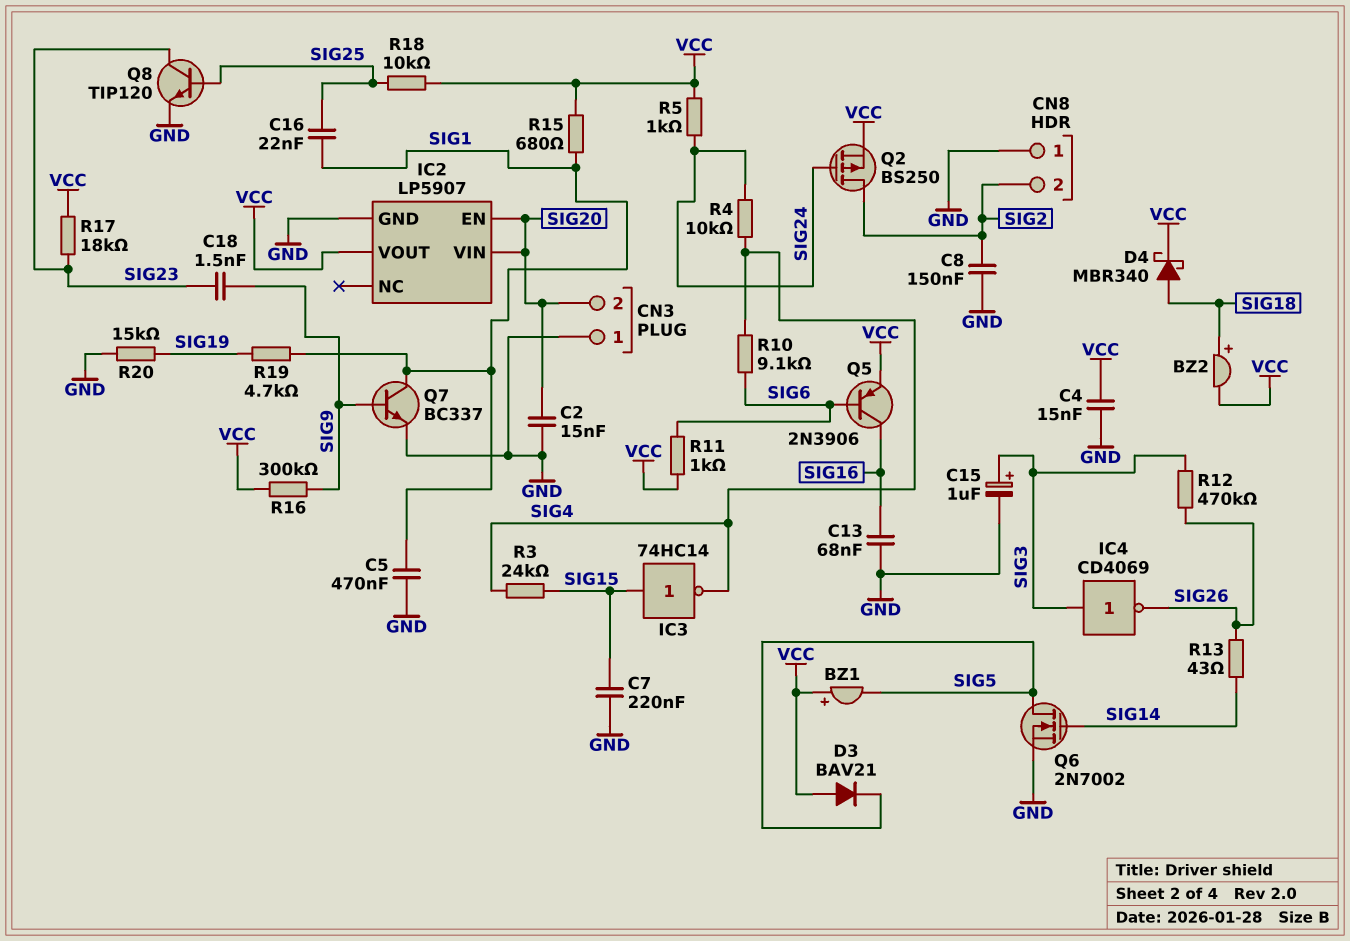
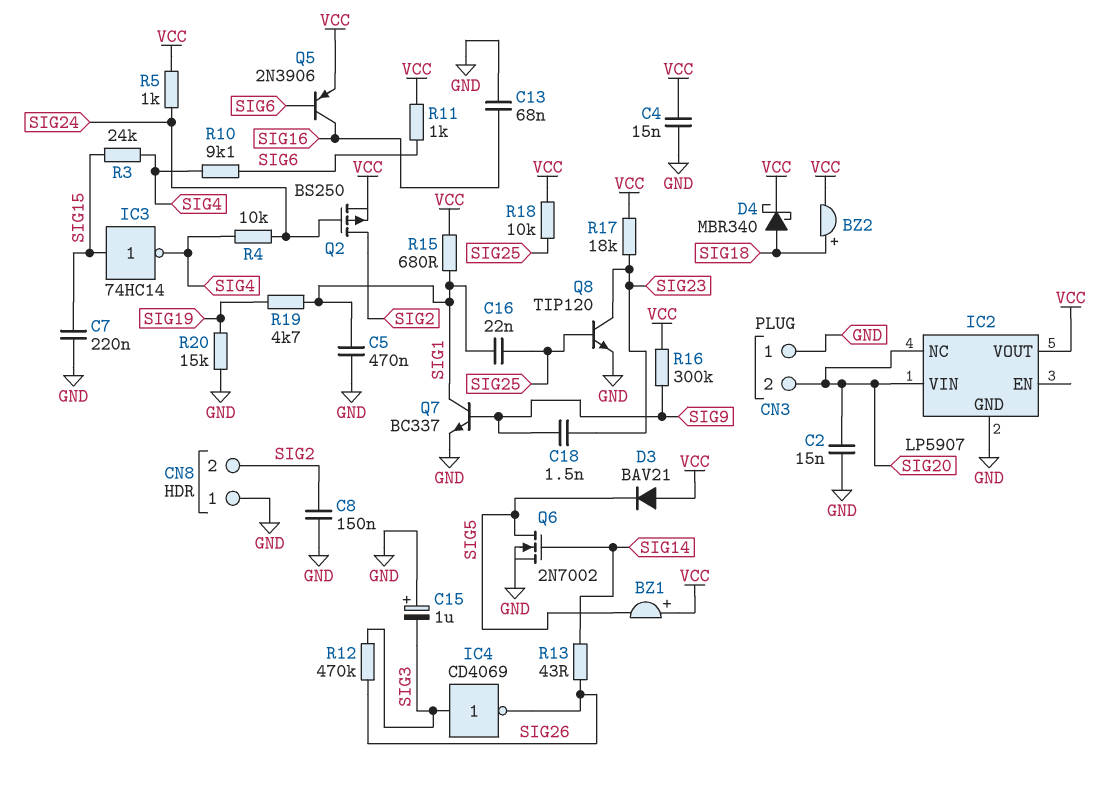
C15: 1uF (plus SIG3, minus GND) -> 1uF (plus GND, minus SIG3)
IC2 pin EN: SIG20 -> none
IC2 pin NC: none -> SIG20

